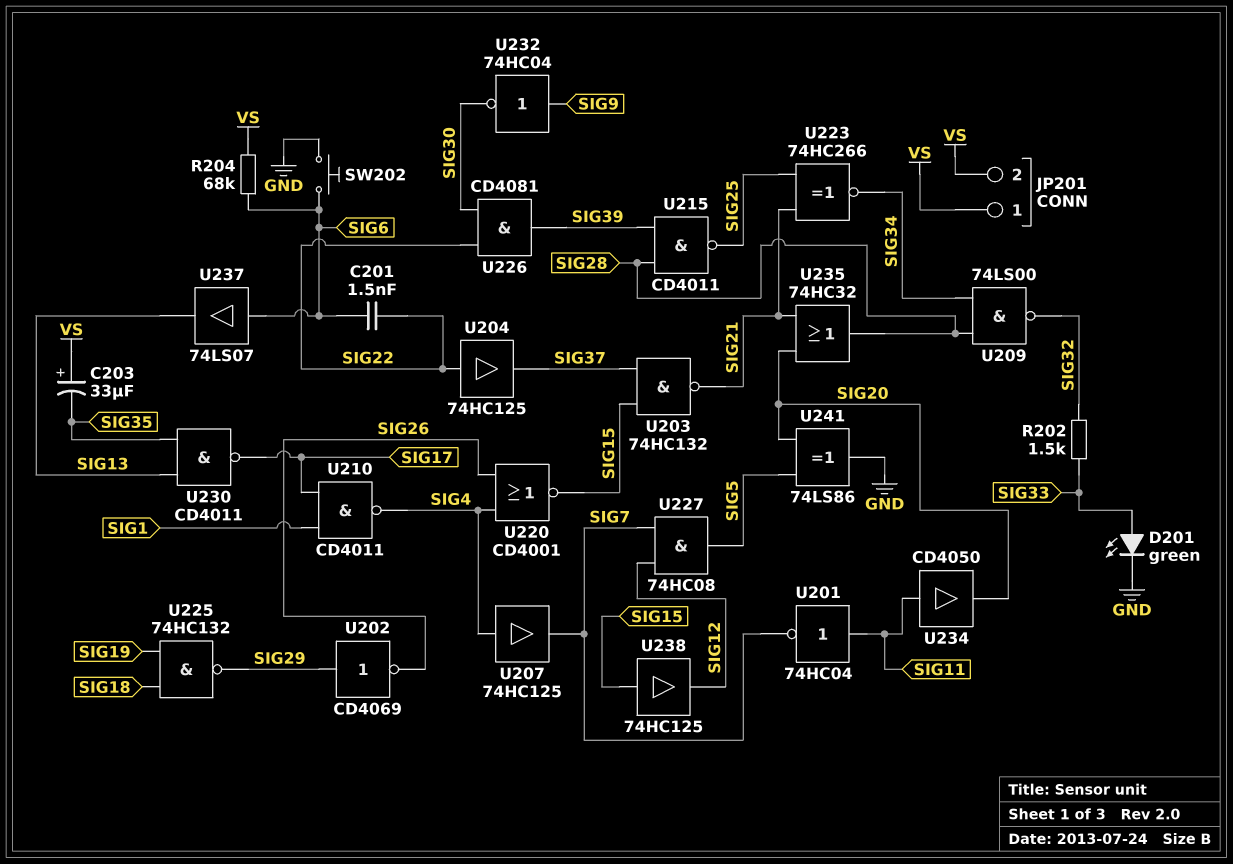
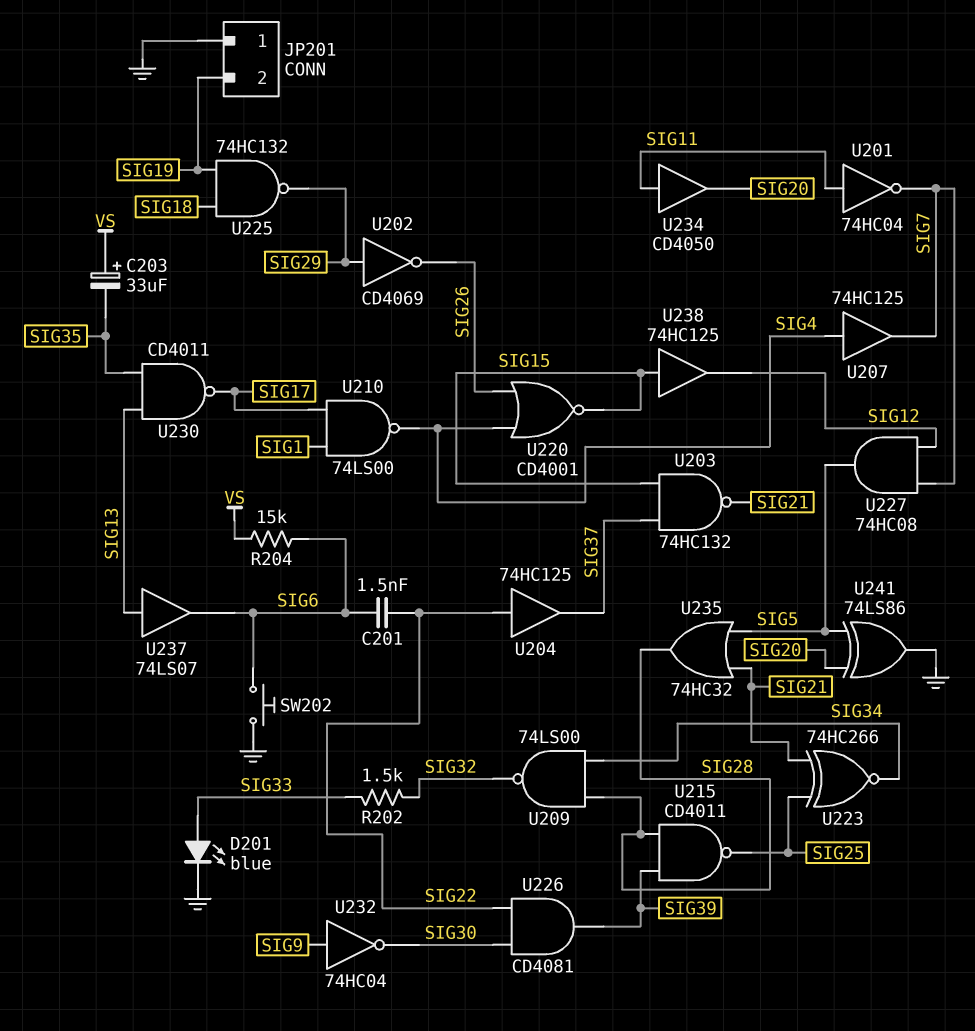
D201: LED green (A SIG33, K GND) -> LED blue (A SIG33, K GND)
JP201 pin 1: VS -> GND
JP201 pin 2: VS -> SIG19
R204: 68k (SIG6, VS) -> 15k (SIG6, VS)
U210: NAND CD4011 (in SIG1, in SIG17, out SIG4) -> NAND 74LS00 (in SIG1, in SIG17, out SIG4)
U235: OR 74HC32 (in SIG20, in SIG21, out SIG28) -> OR 74HC32 (in SIG5, in SIG21, out SIG28)
U237: buffer 74LS07 (in SIG6, out SIG13) -> buffer 74LS07 (in SIG13, out SIG6)

